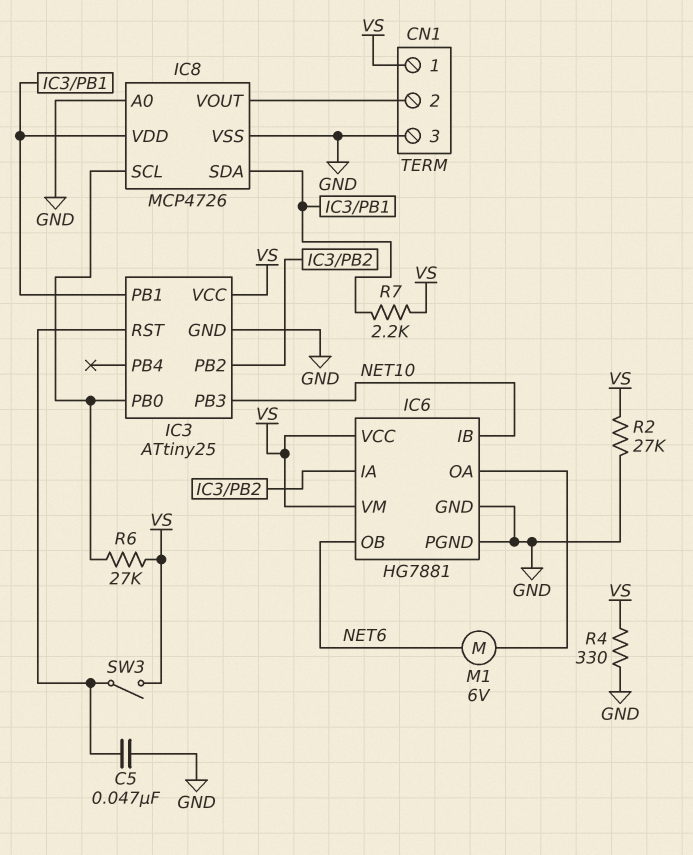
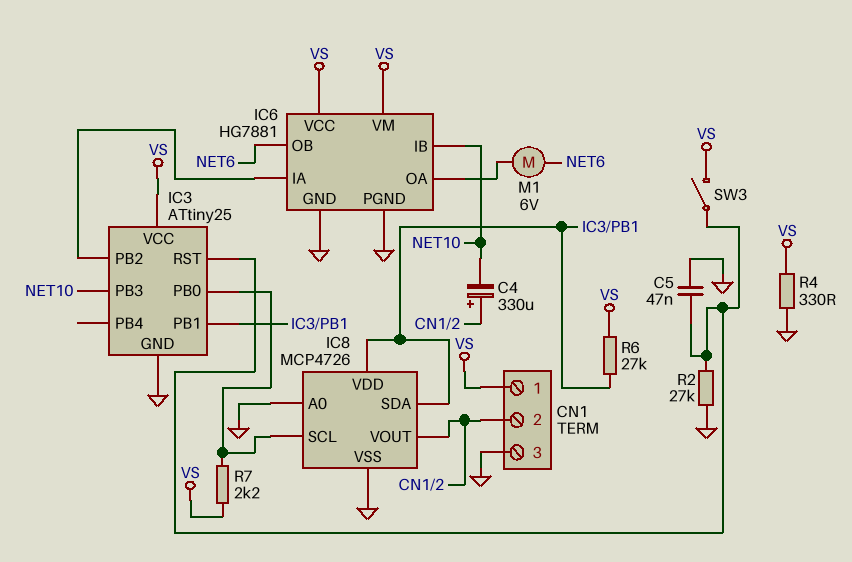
C4: none -> 330uF (plus CN1/2, minus NET10)
R2: 27k (GND, VS) -> 27k (GND, IC3/RST)
R6: 27k (IC3/PB0, VS) -> 27k (IC3/PB1, VS)
R7: 2.2k (IC3/PB1, VS) -> 2.2k (IC3/PB0, VS)

